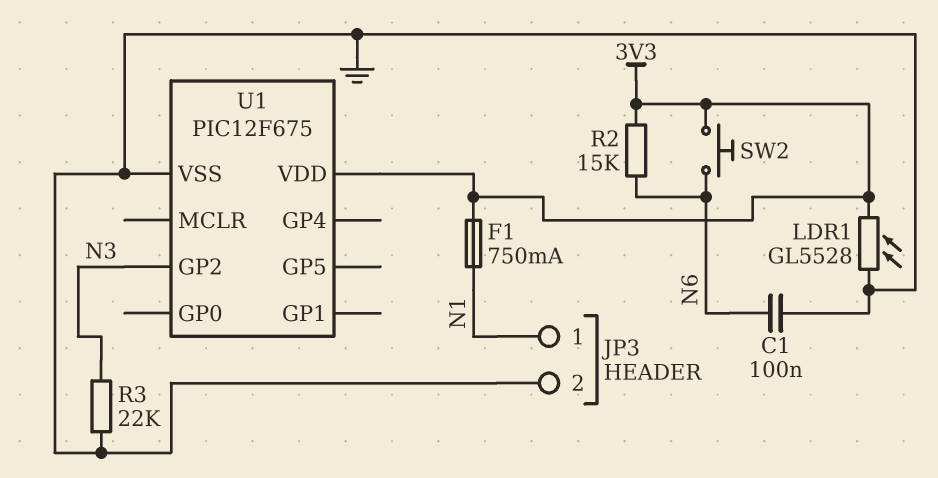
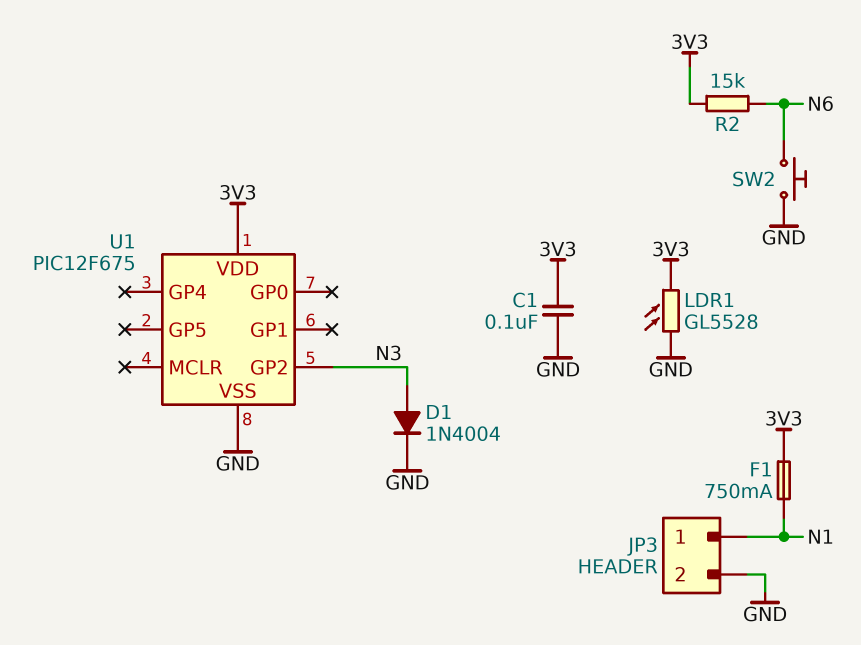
C1: 100nF (GND, N6) -> 100nF (3V3, GND)
D1: none -> diode 1N4004 (A N3, K GND)
R3: 22k (GND, N3) -> none
SW2: button (3V3, N6) -> button (GND, N6)

